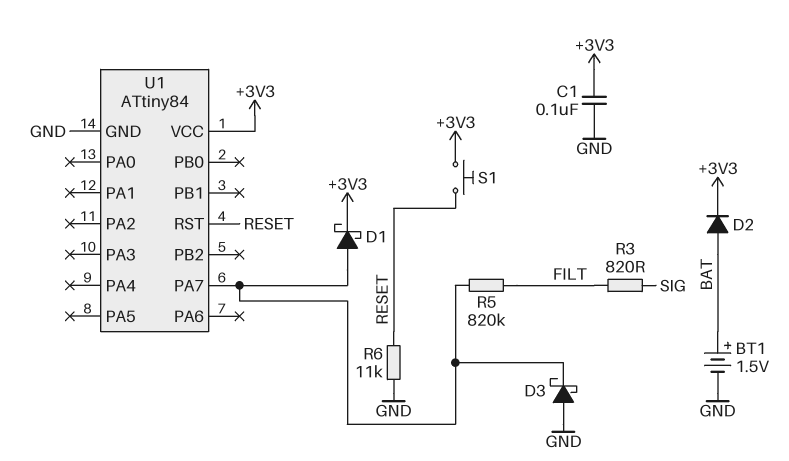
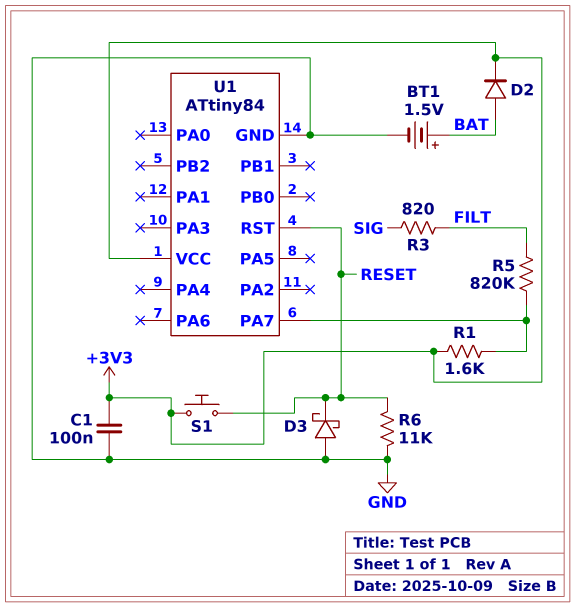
D1: schottky (A U1/PA7, K +3V3) -> none
D3: schottky (A GND, K U1/PA7) -> schottky (A GND, K RESET)
R1: none -> 1.6k (+3V3, U1/PA7)

